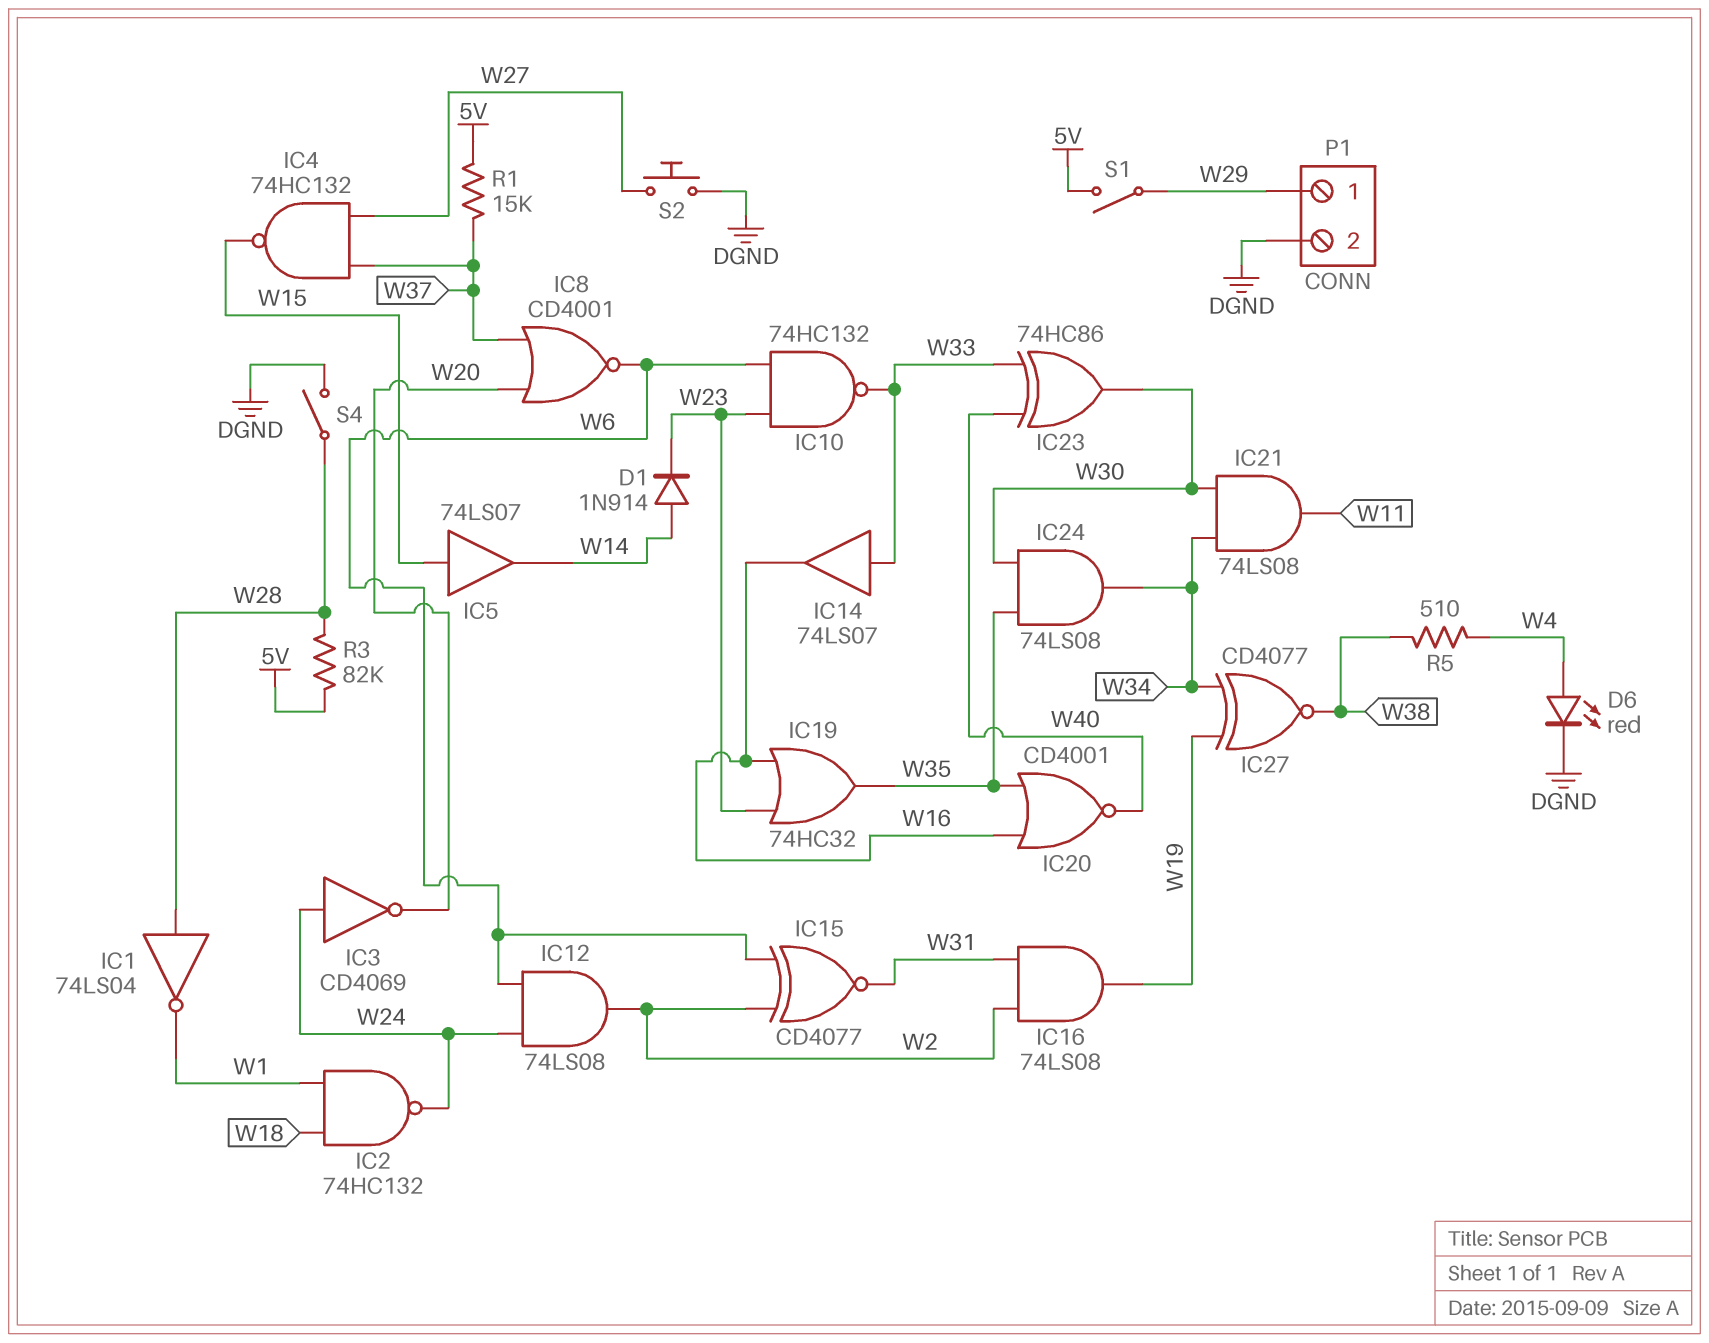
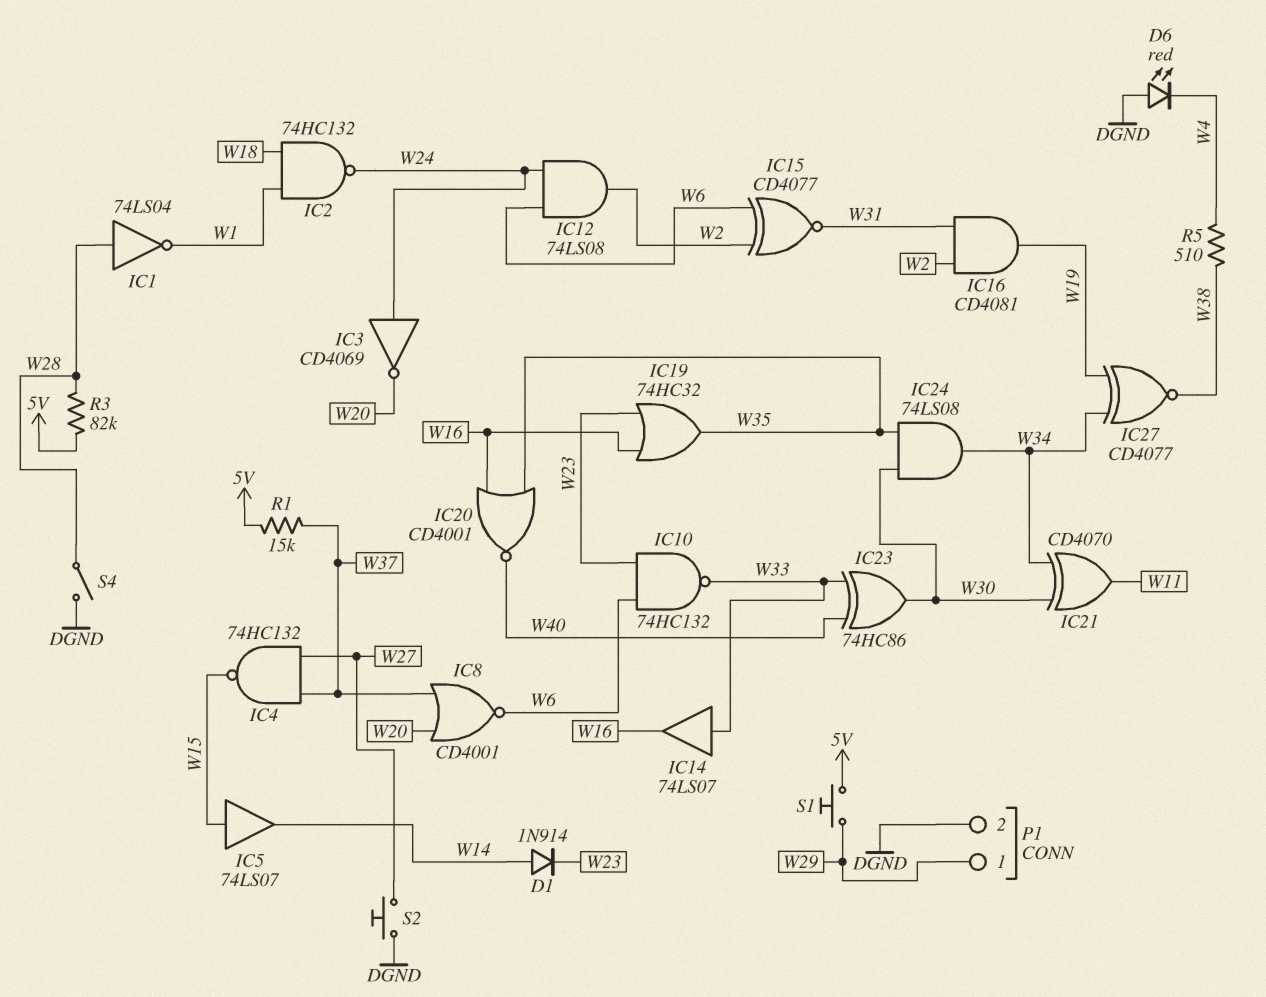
D6: LED red (A W4, K DGND) -> LED red (A DGND, K W4)
IC16: AND 74LS08 (in W2, in W31, out W19) -> AND CD4081 (in W2, in W31, out W19)
IC21: AND 74LS08 (in W30, in W34, out W11) -> XOR CD4070 (in W30, in W34, out W11)
S1: switch (5V, W29) -> button (5V, W29)

